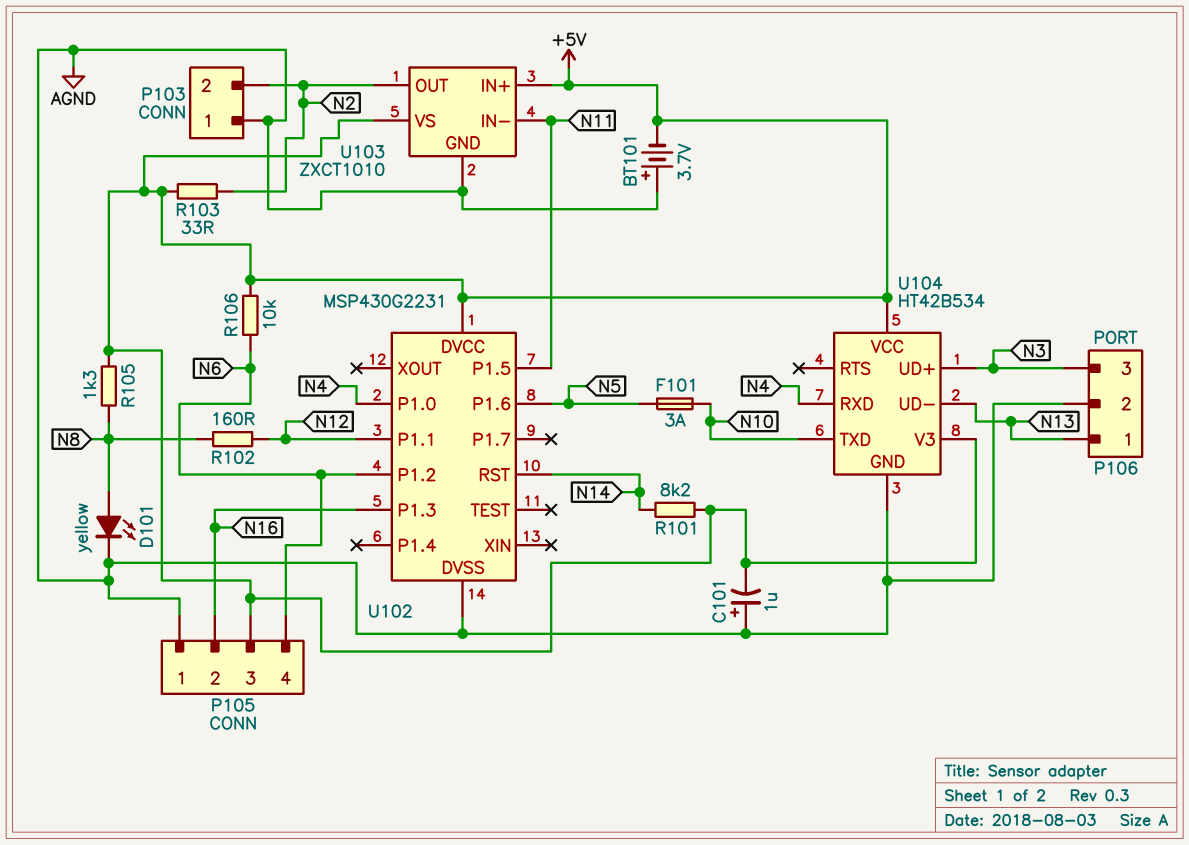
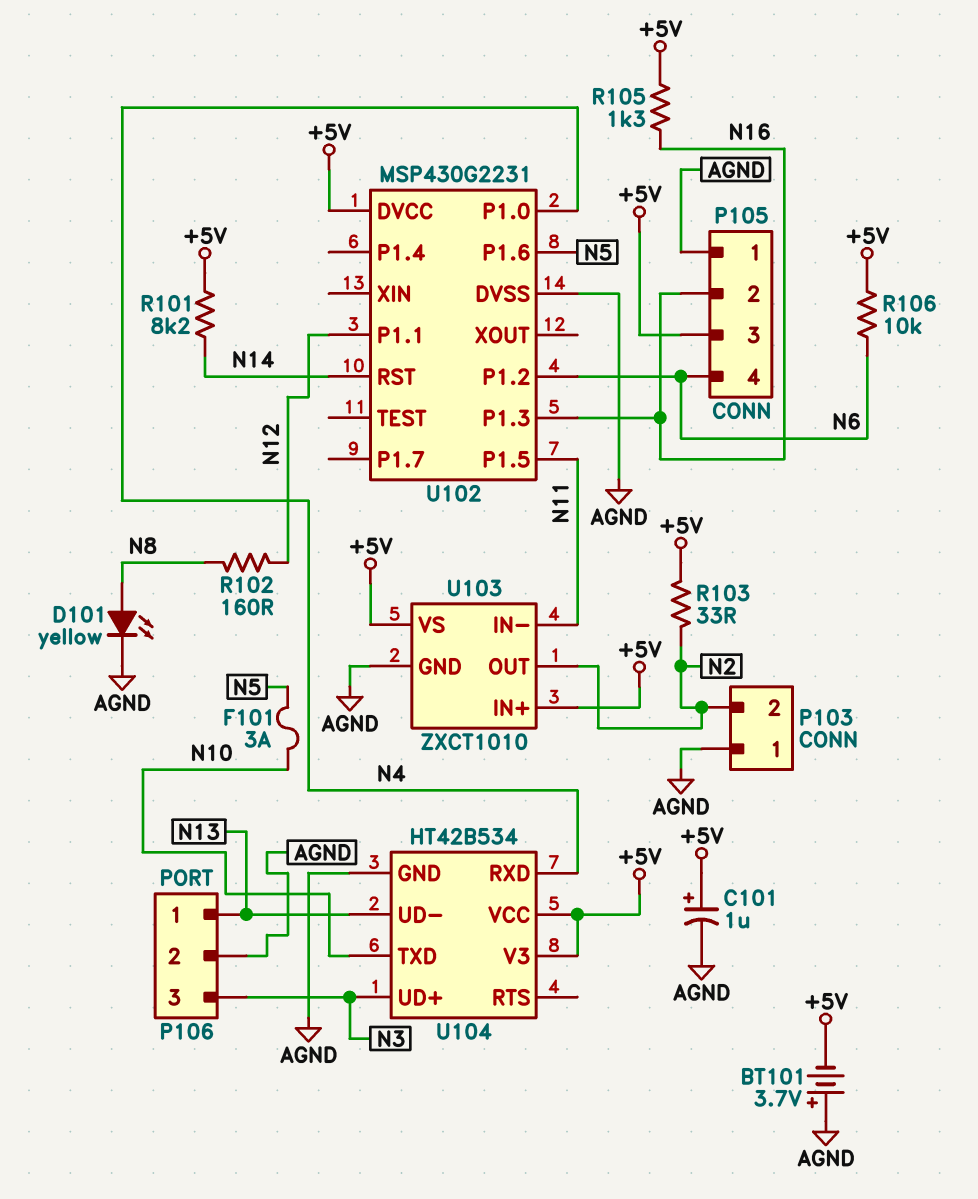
C101: 1uF (plus AGND, minus +5V) -> 1uF (plus +5V, minus AGND)
R105: 1.3k (+5V, N8) -> 1.3k (+5V, N16)

